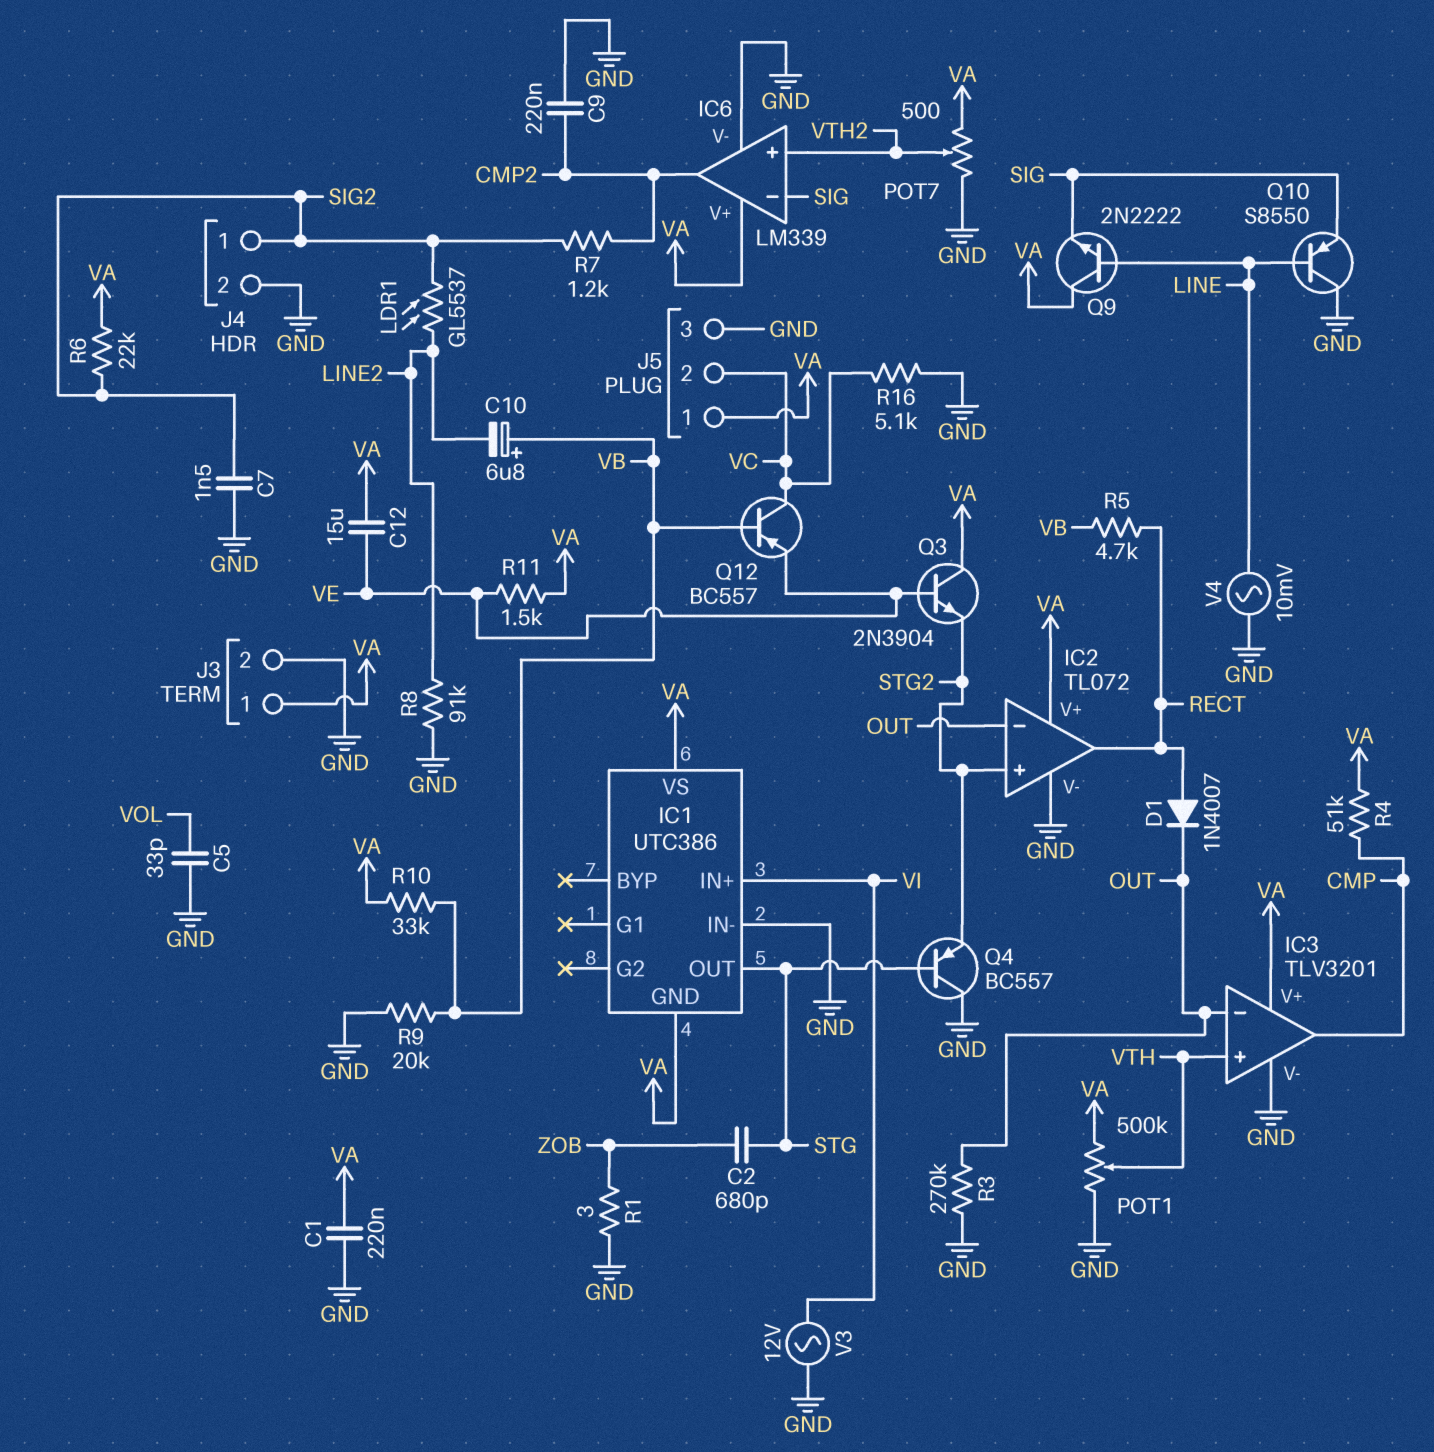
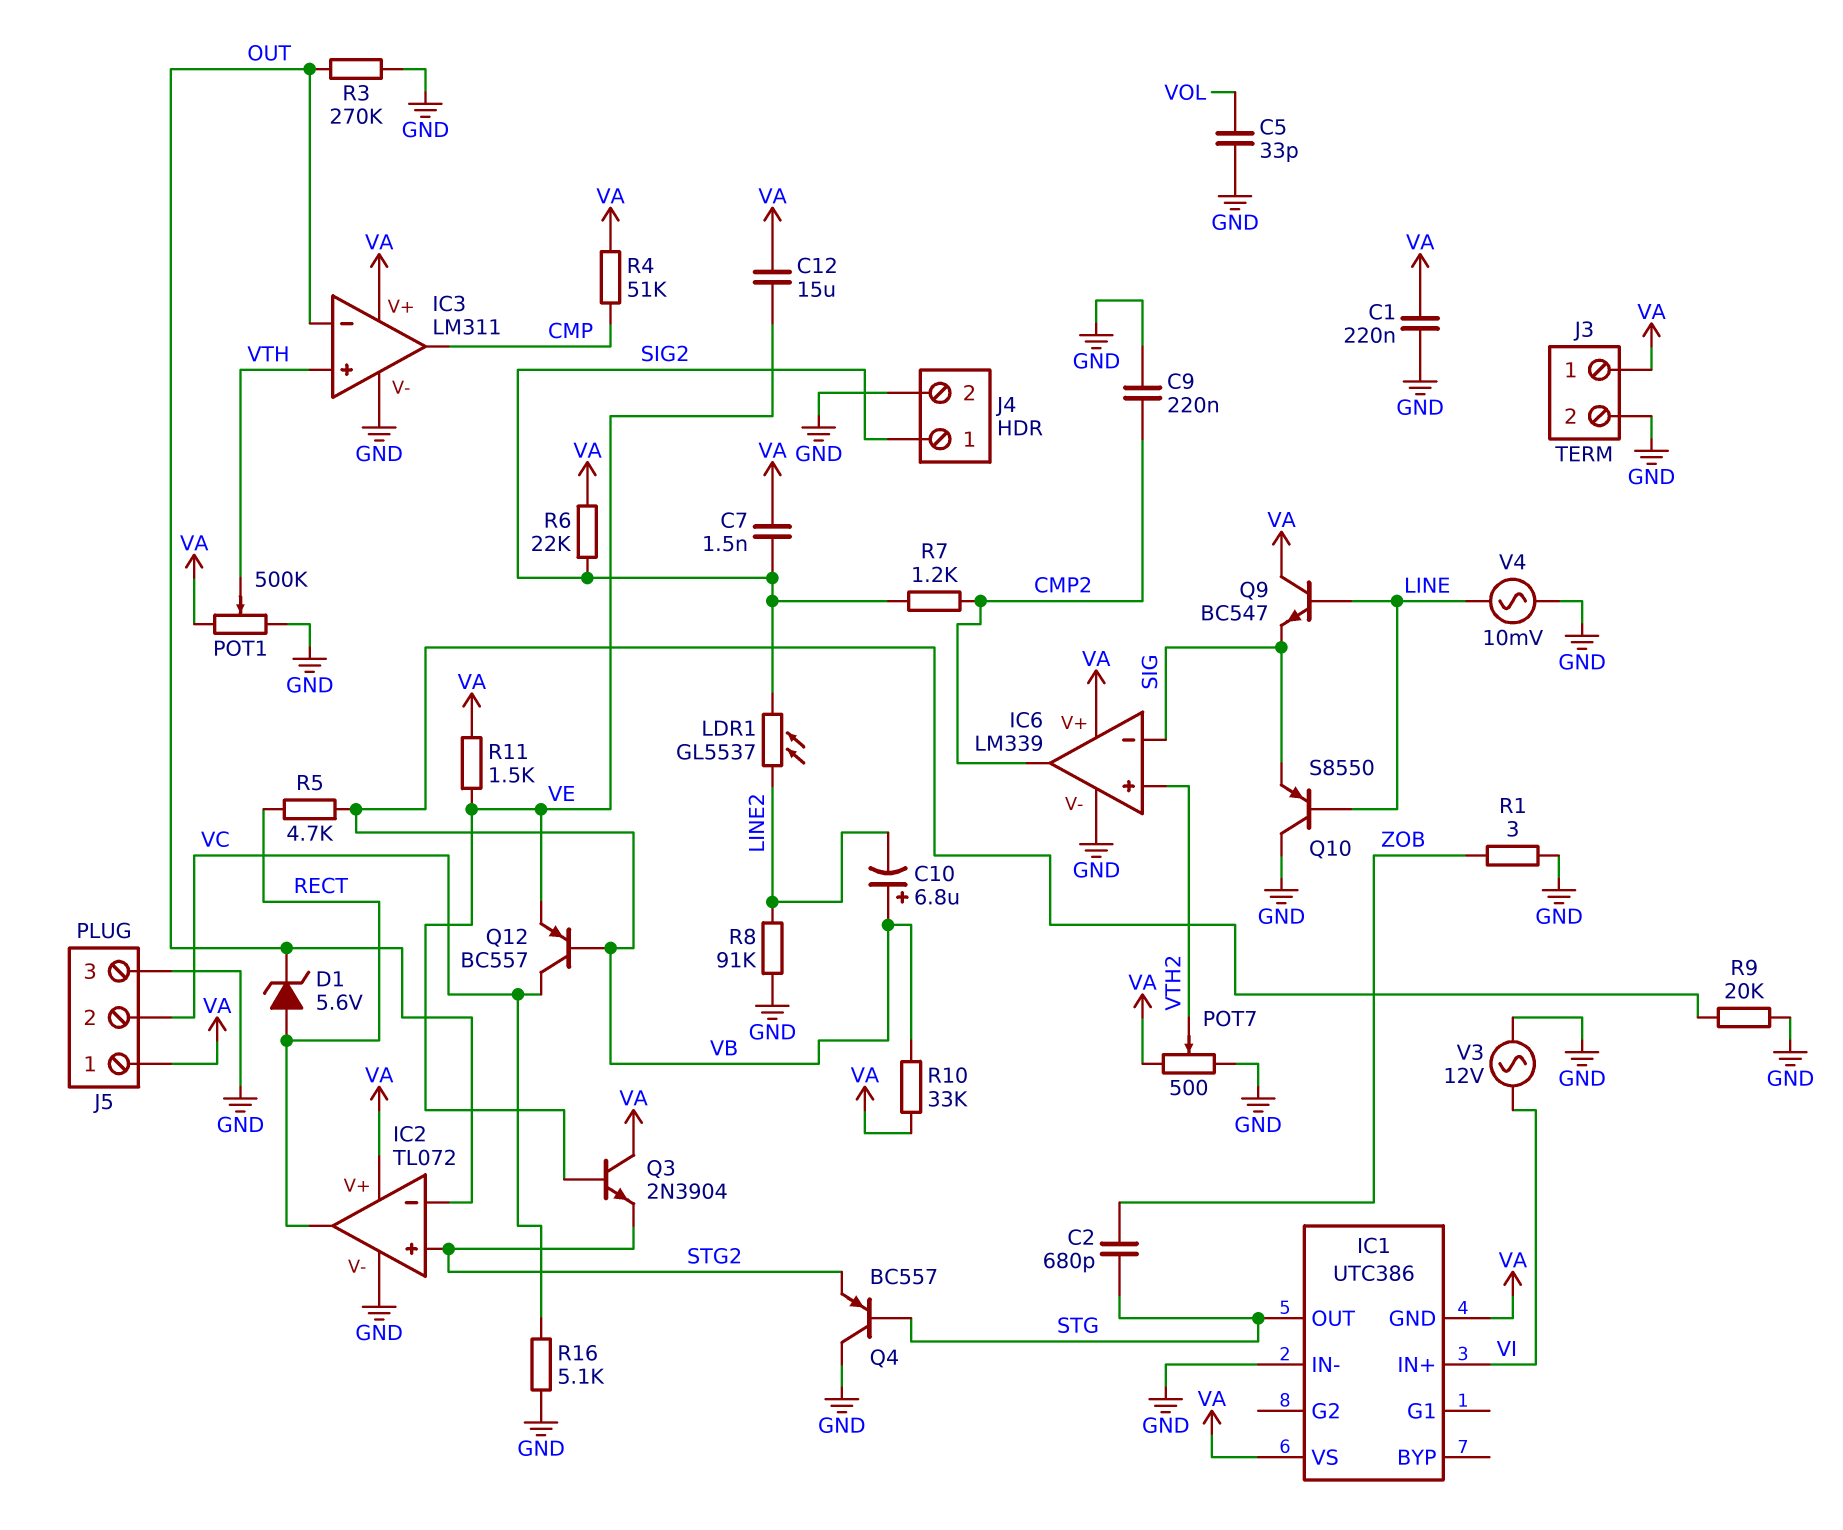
C7: 1.5nF (GND, SIG2) -> 1.5nF (SIG2, VA)
D1: diode 1N4007 (A RECT, K OUT) -> zener 5.6V (A RECT, K OUT)
IC3: TLV3201 -> LM311
Q9: NPN 2N2222 (B LINE, C VA, E SIG) -> NPN BC547 (B LINE, C VA, E SIG)

